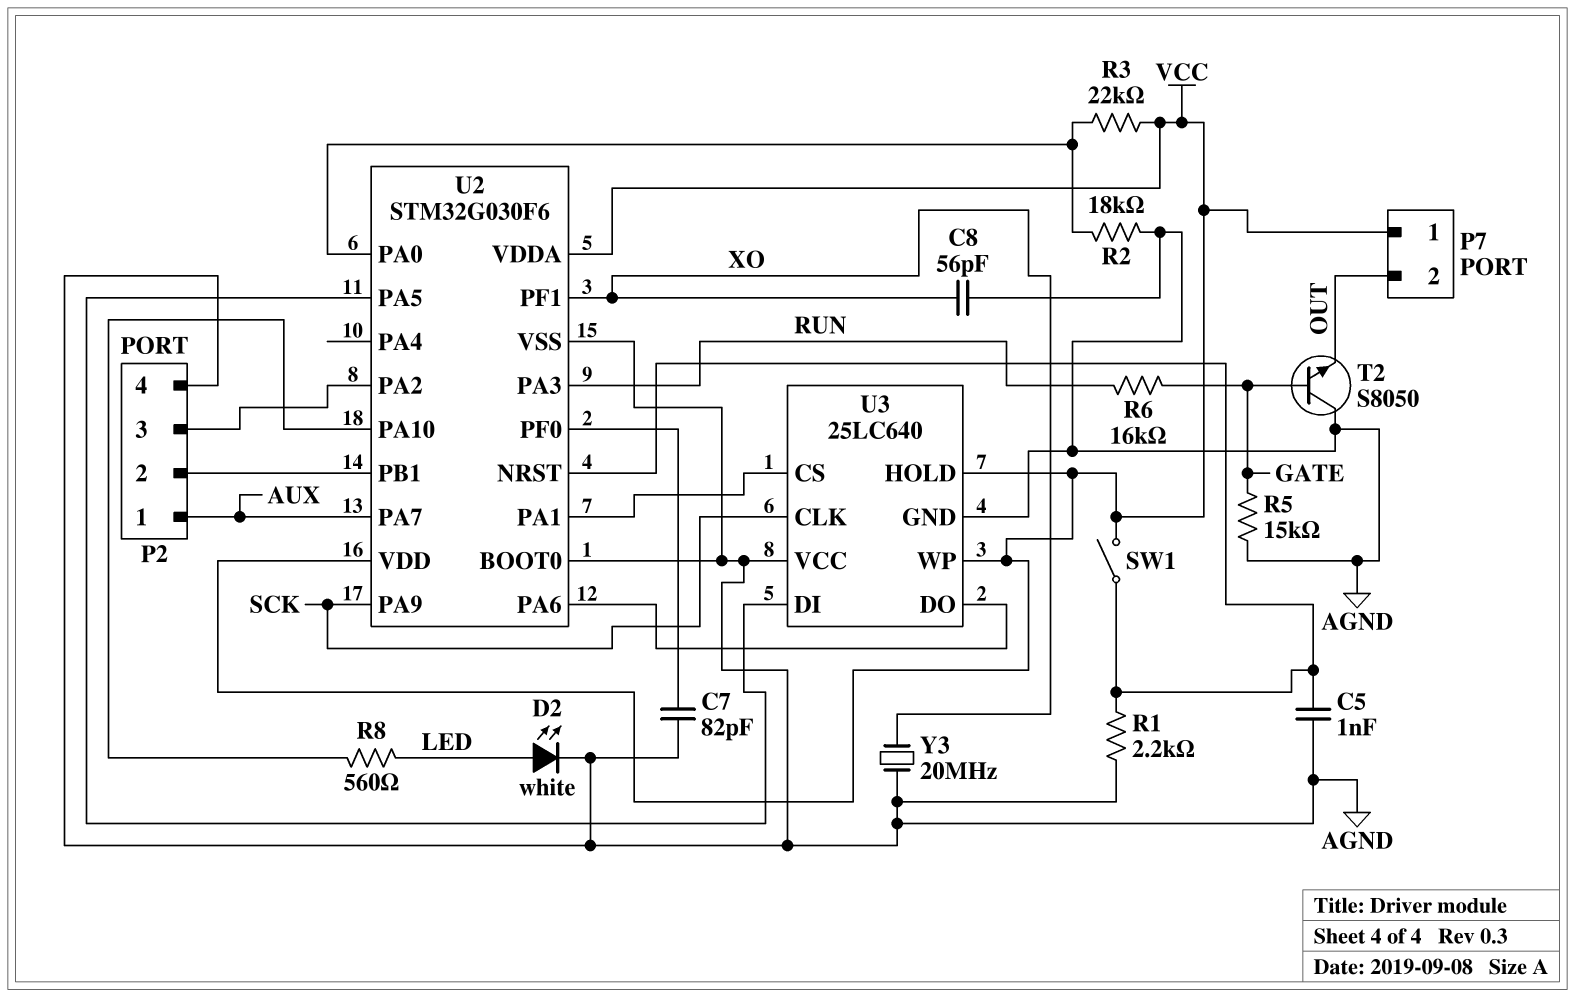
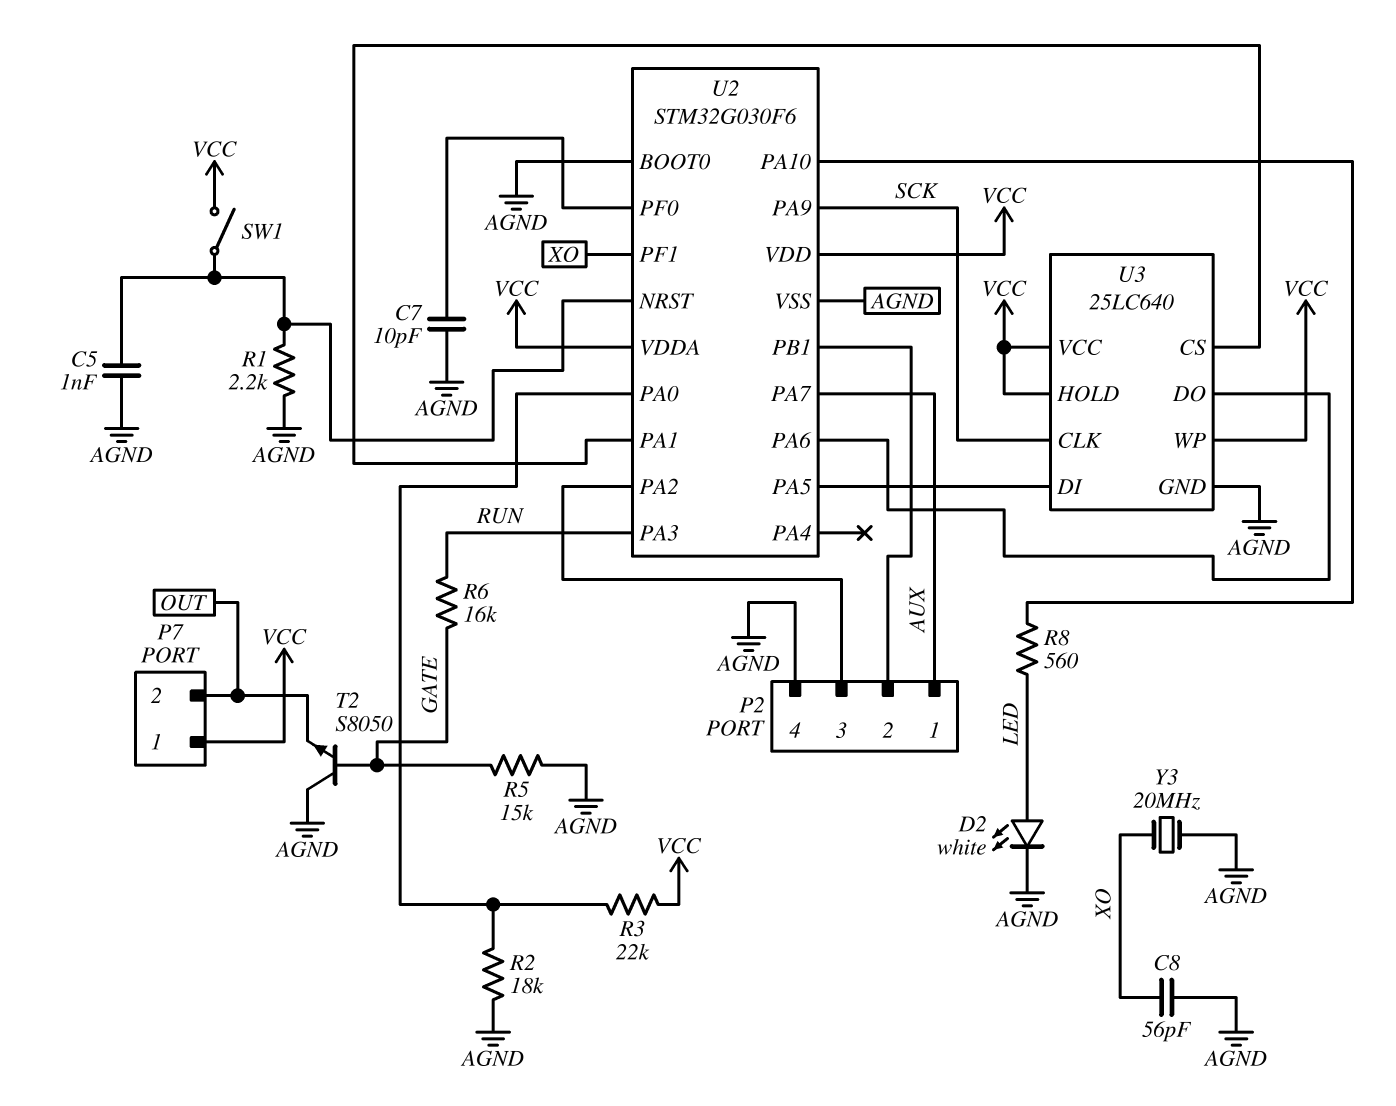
C7: 82pF (AGND, U2/PF0) -> 10pF (AGND, U2/PF0)
U3 pin VCC: AGND -> VCC

